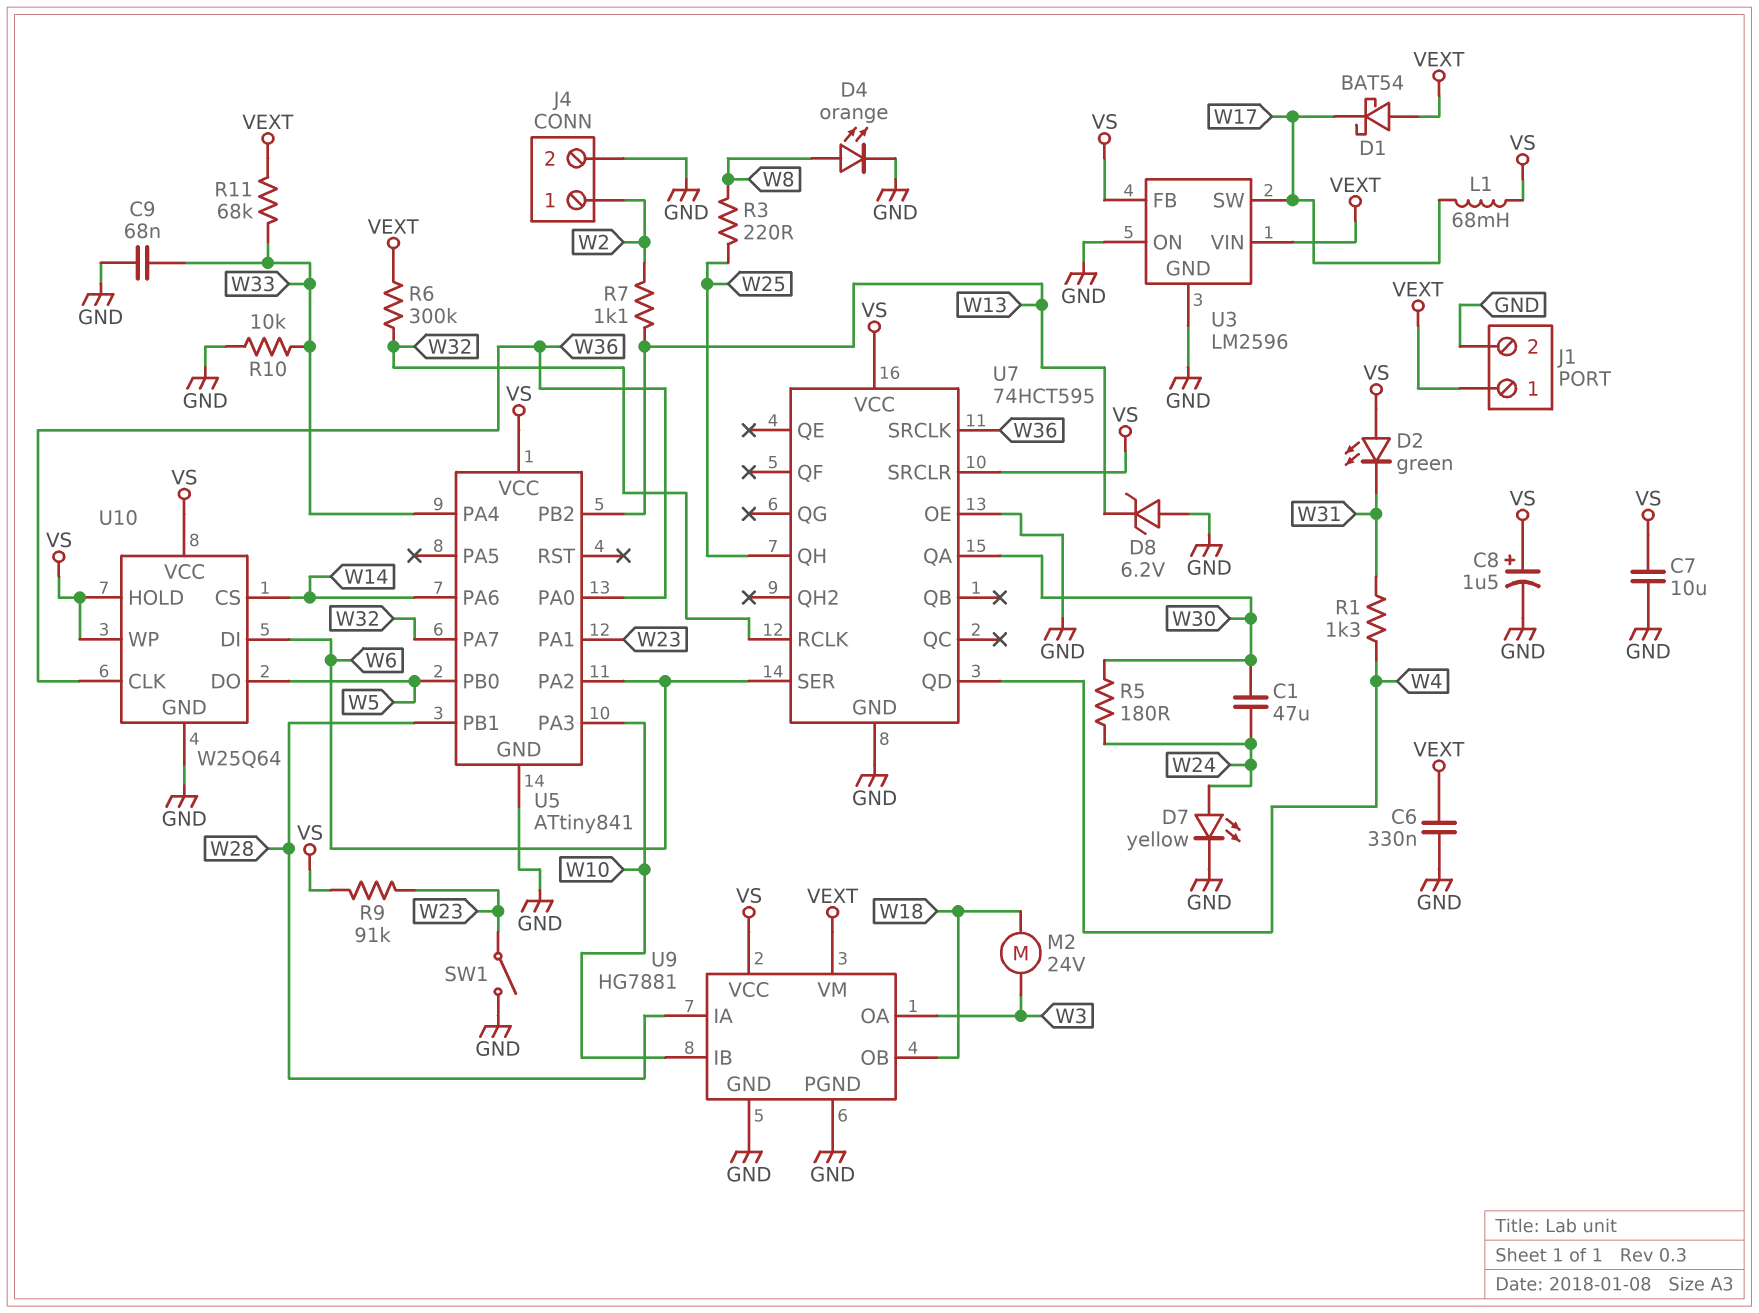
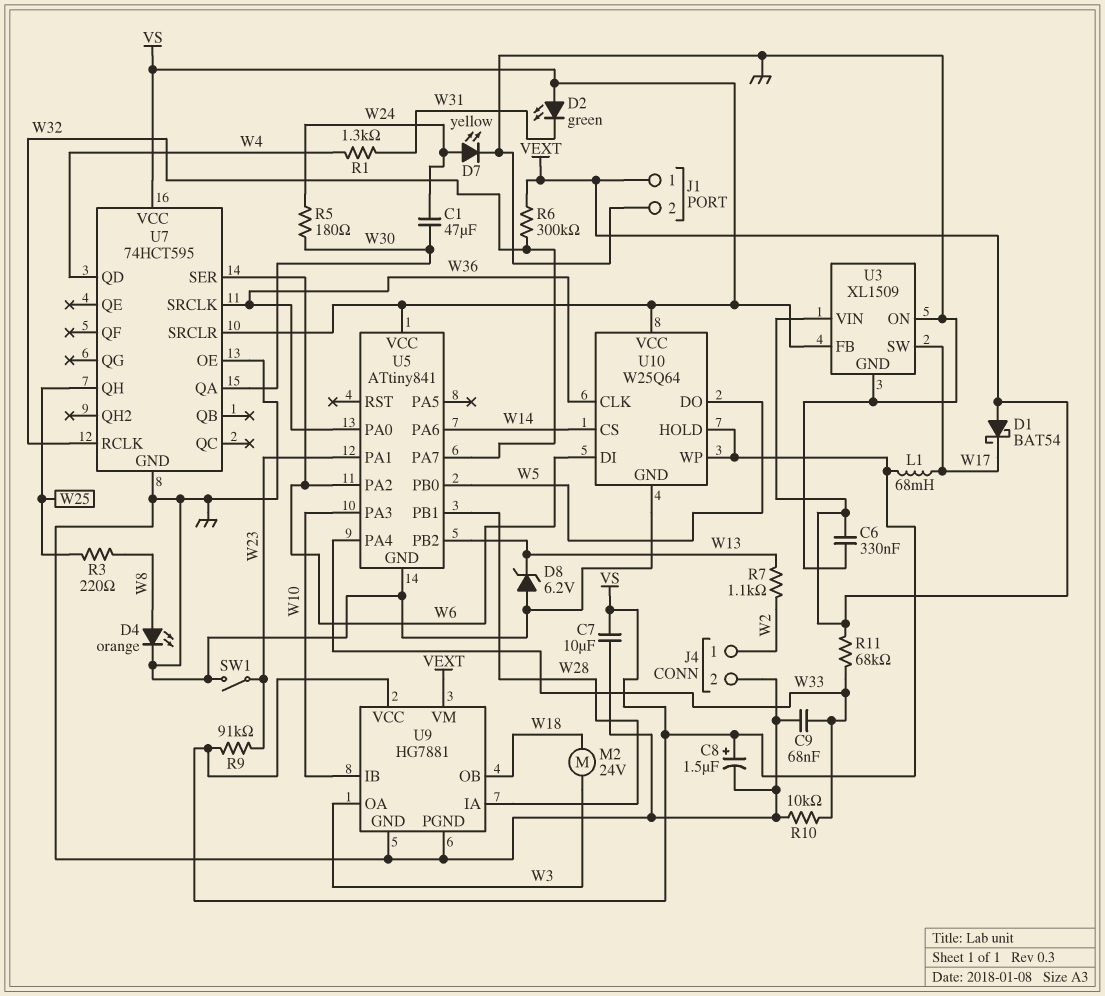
U3: LM2596 -> XL1509

